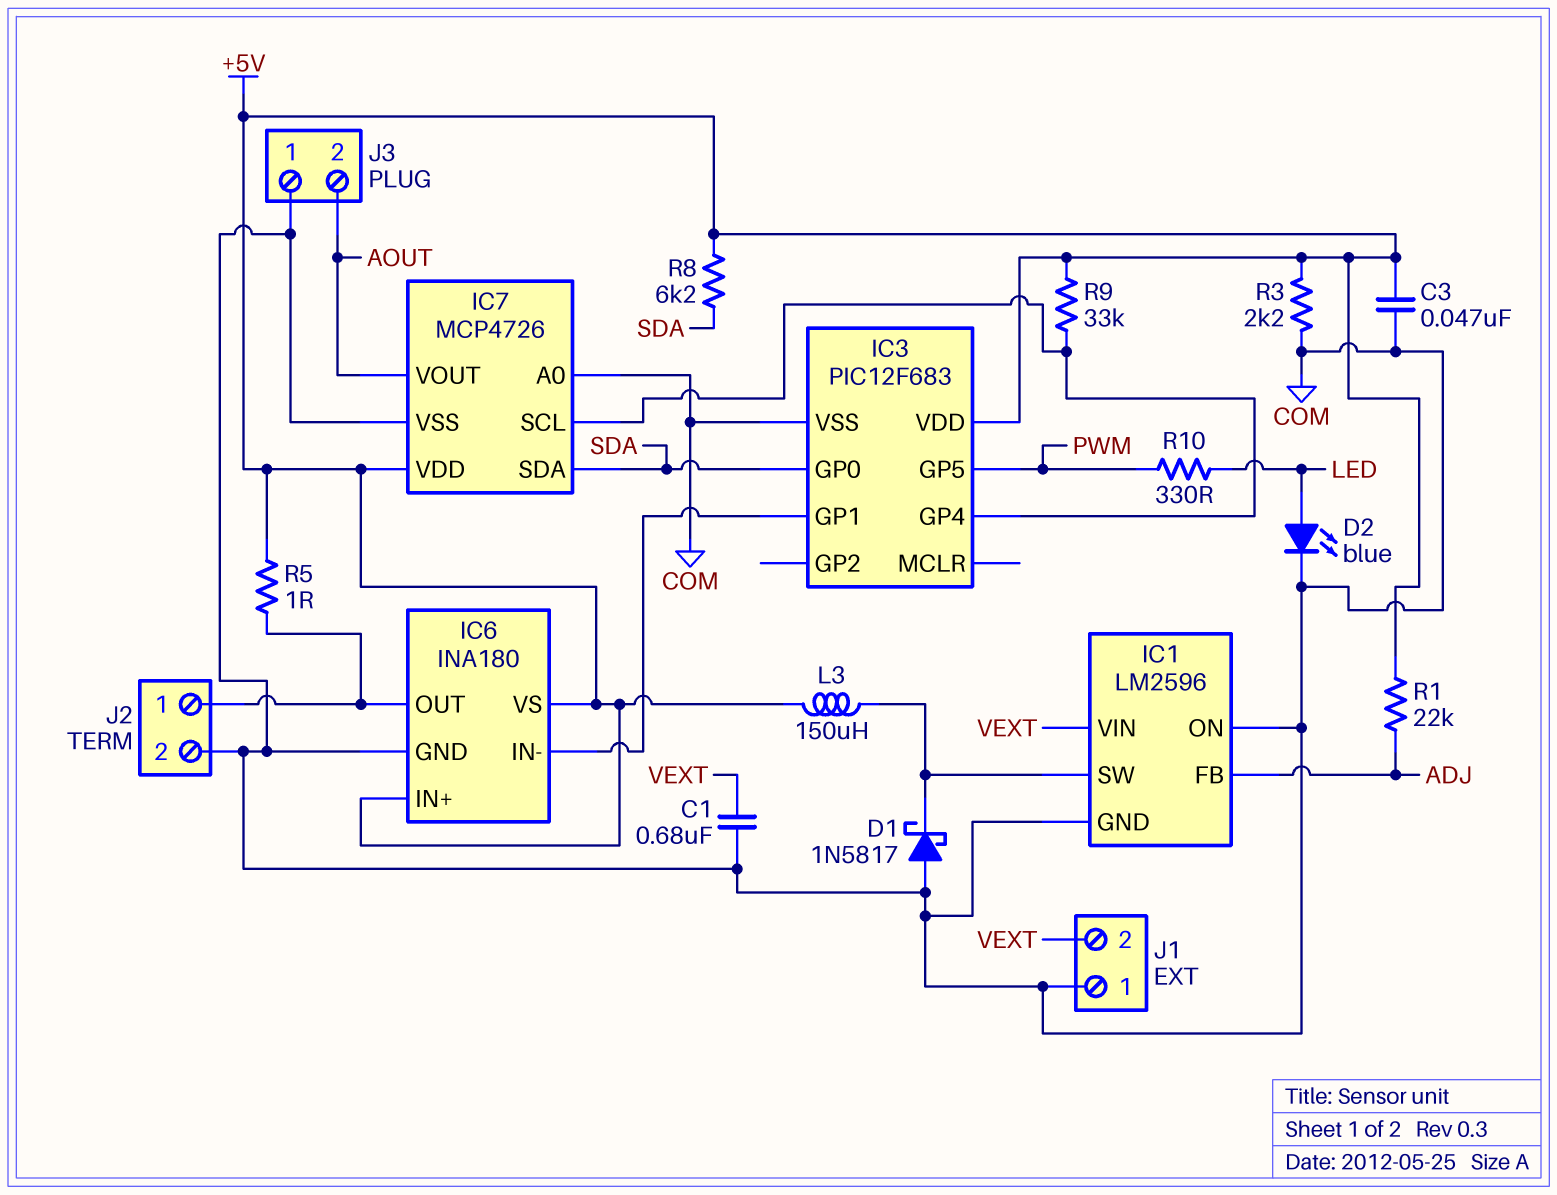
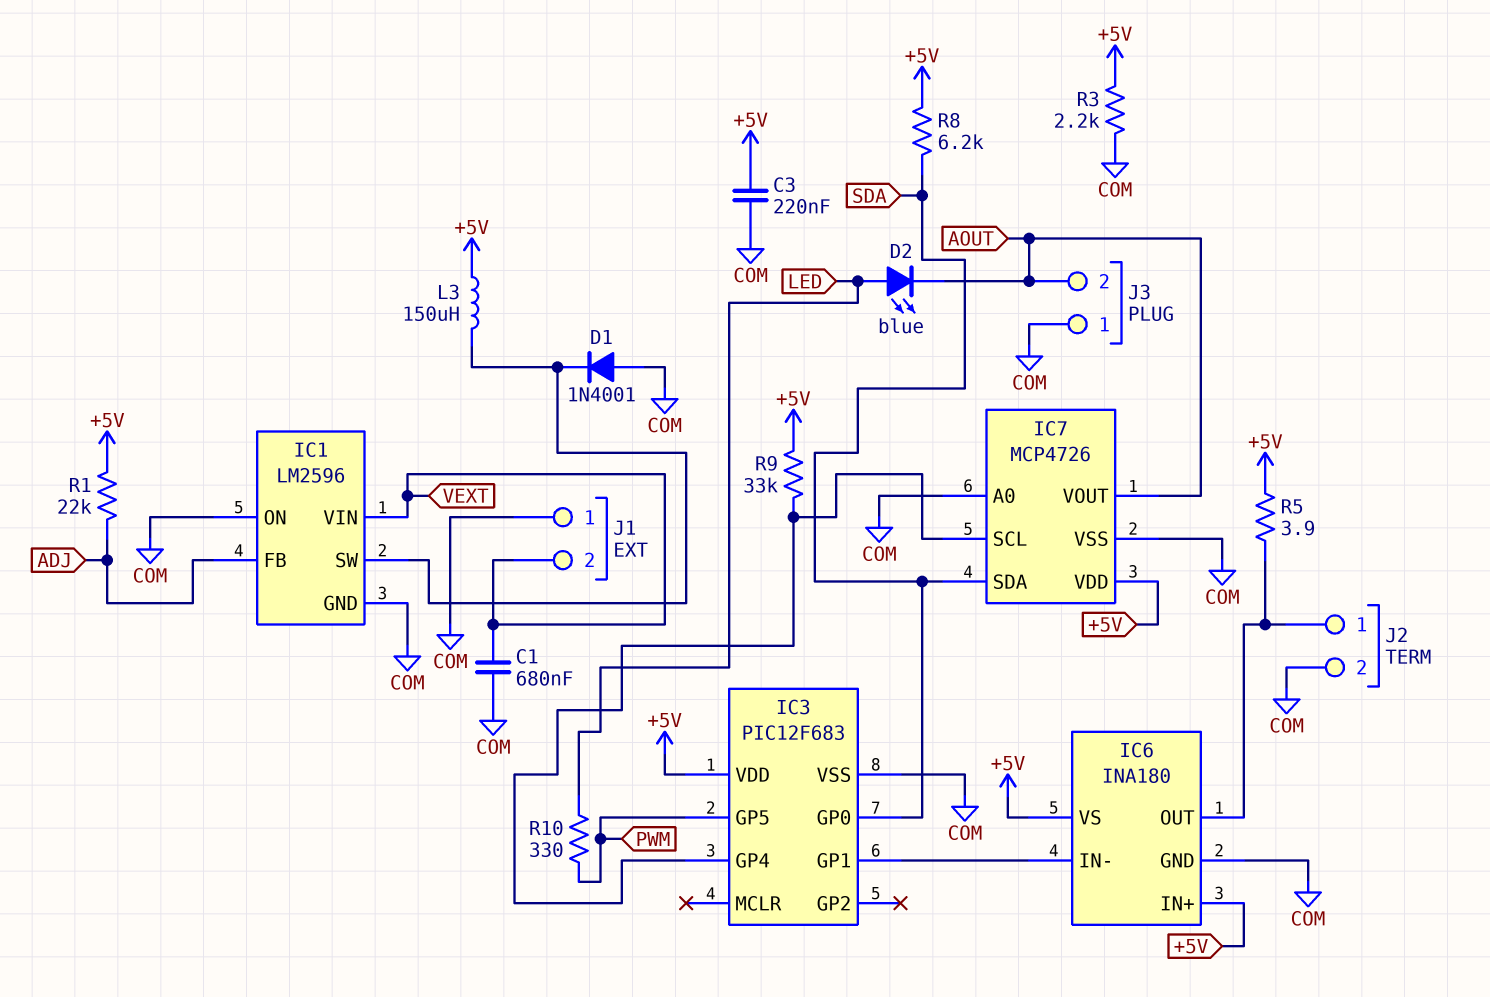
C3: 47nF (+5V, COM) -> 220nF (+5V, COM)
D1: schottky 1N5817 (A COM, K IC1/SW) -> diode 1N4001 (A COM, K IC1/SW)
D2: LED blue (A LED, K COM) -> LED blue (A LED, K AOUT)
R5: 1 (+5V, IC6/OUT) -> 3.9 (+5V, IC6/OUT)

